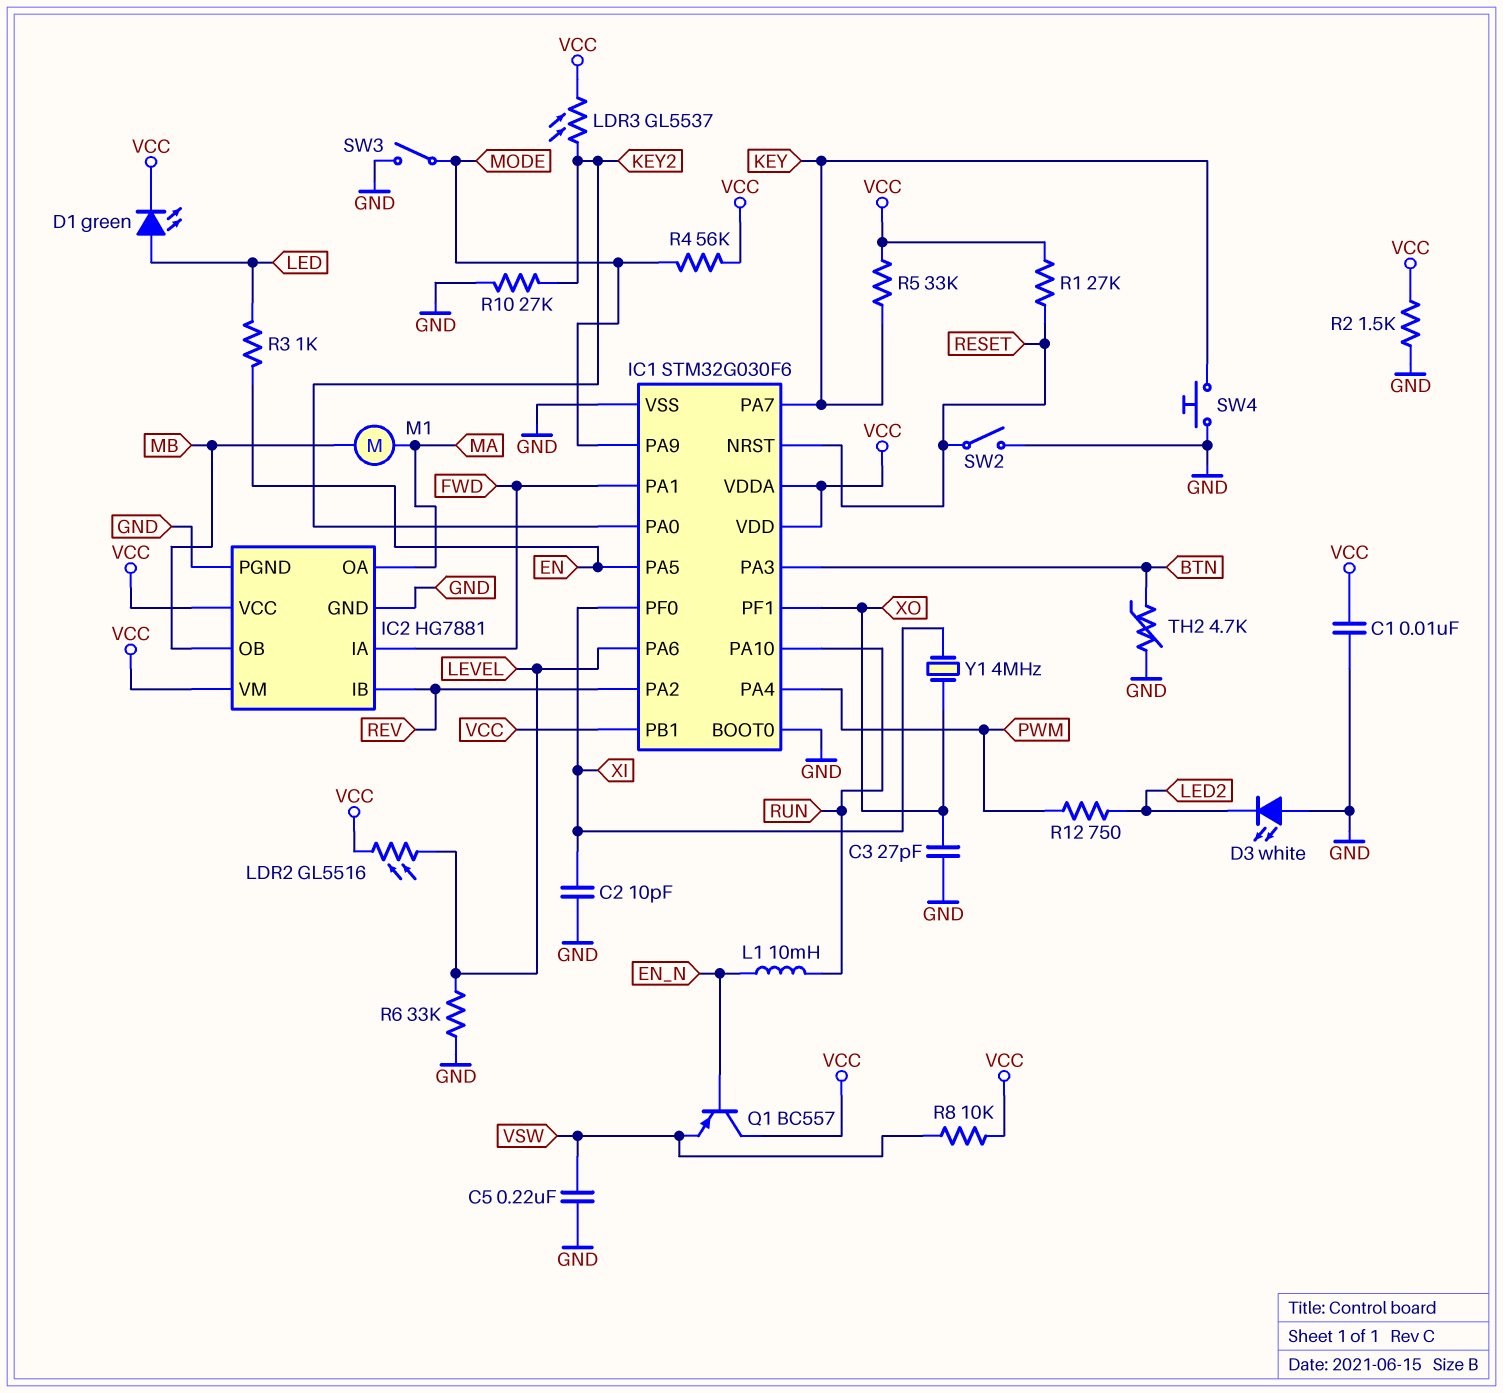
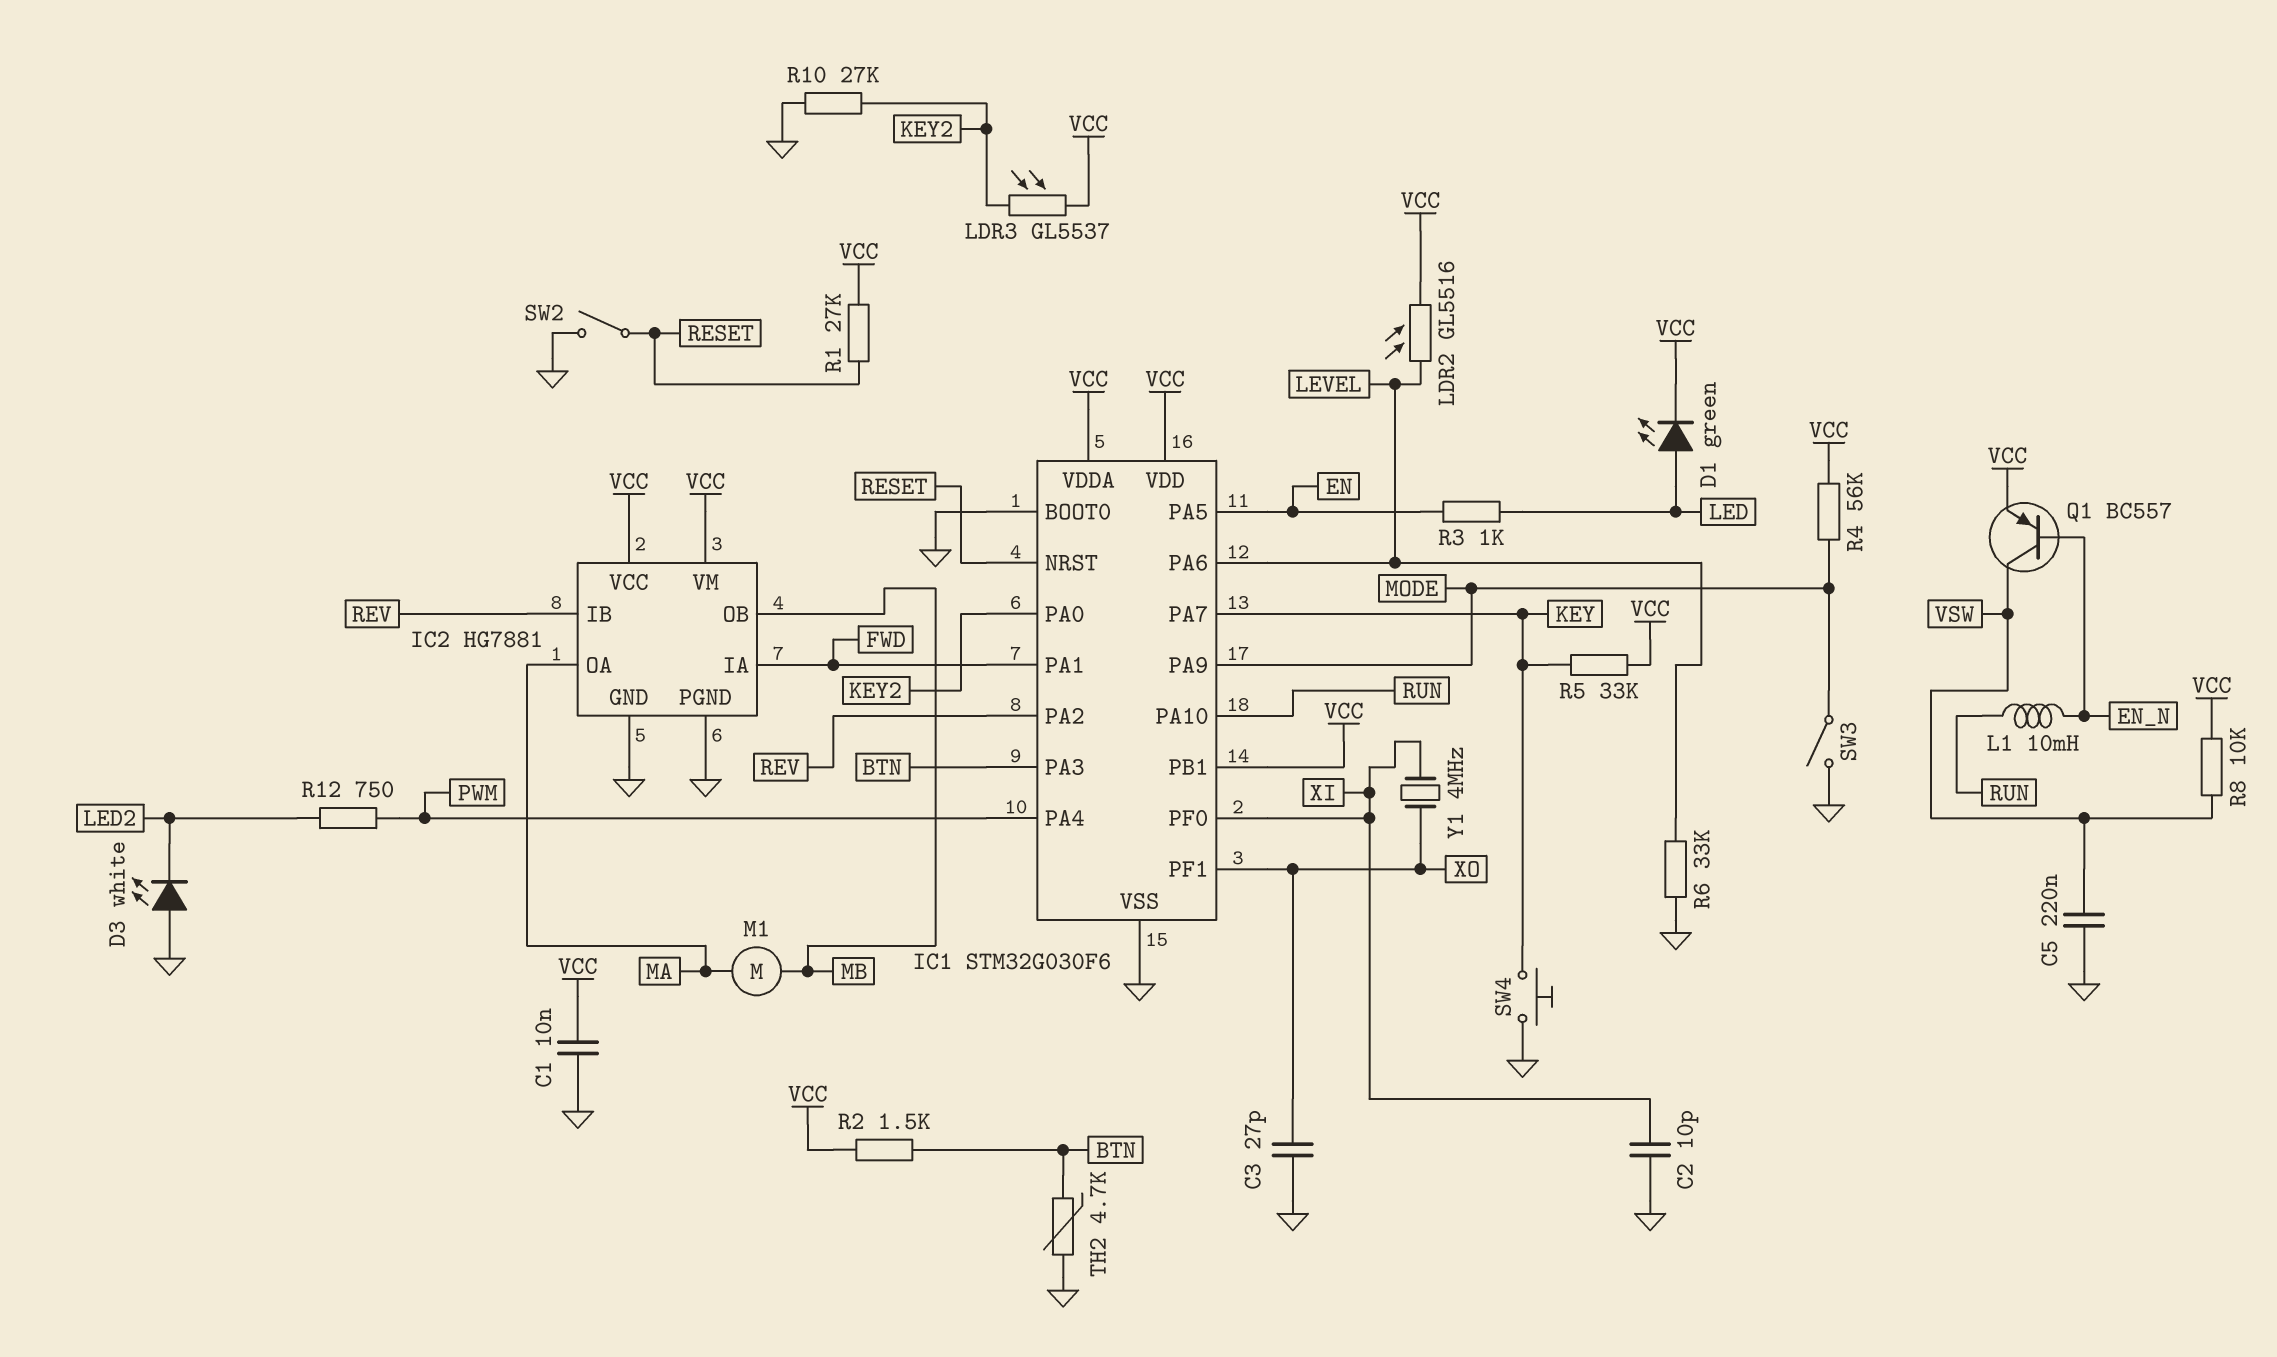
Q1: PNP BC557 (B EN_N, C VCC, E VSW) -> PNP BC557 (B EN_N, C VSW, E VCC)
R2: 1.5k (GND, VCC) -> 1.5k (BTN, VCC)

